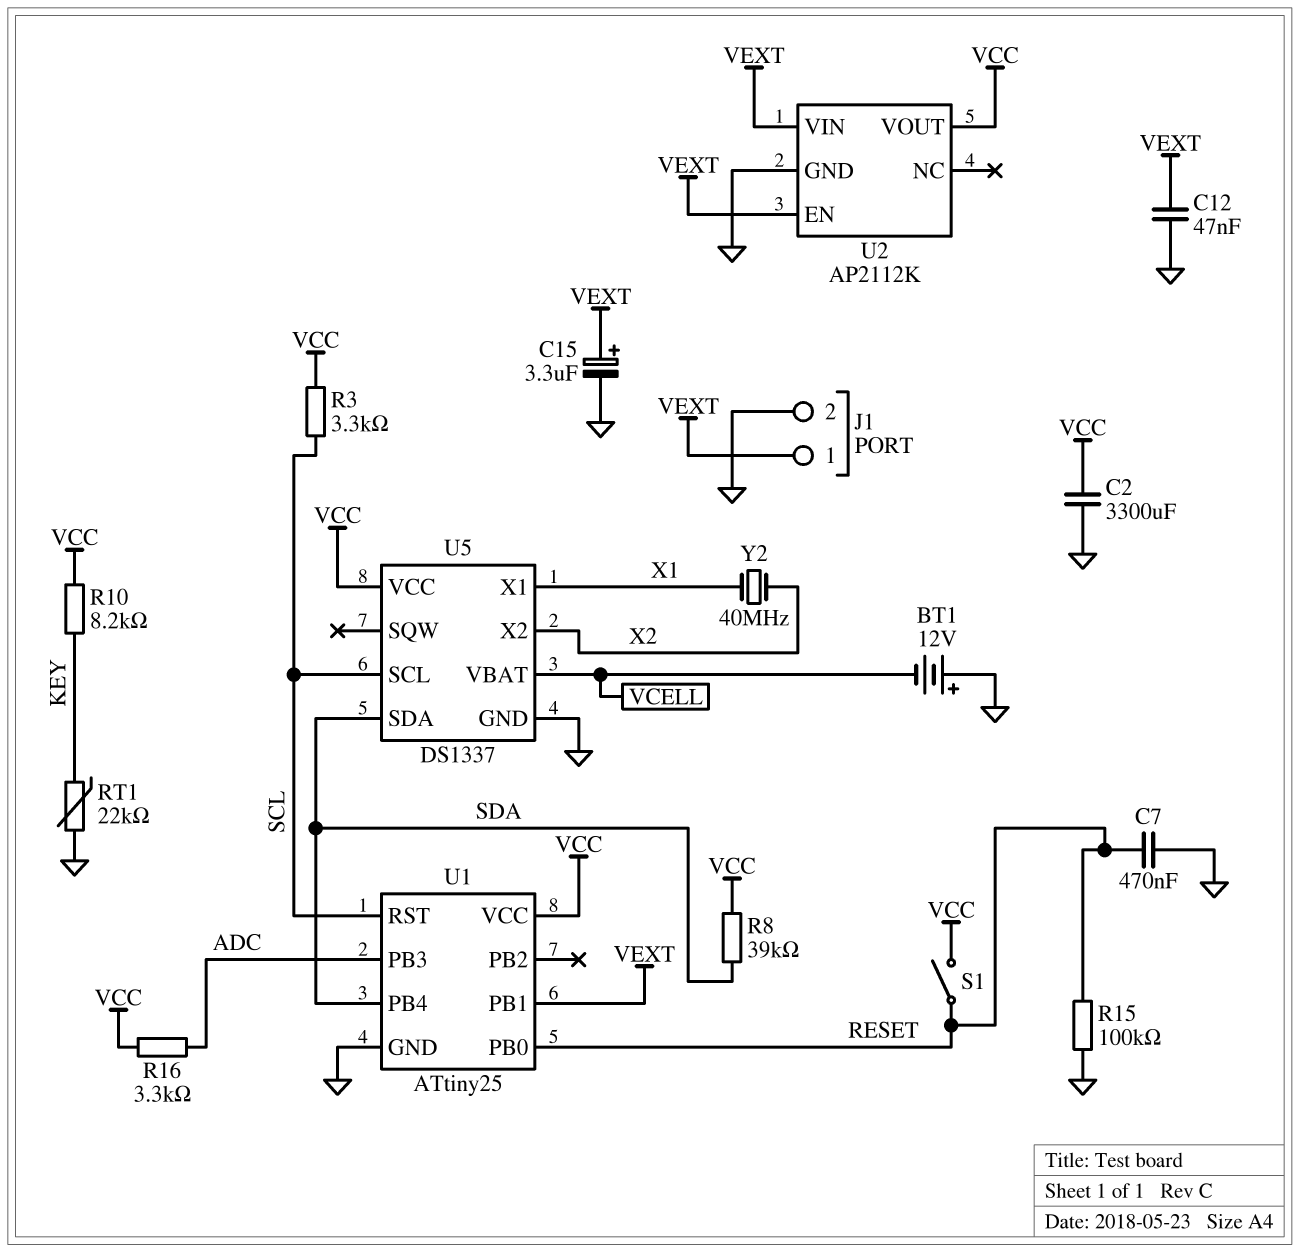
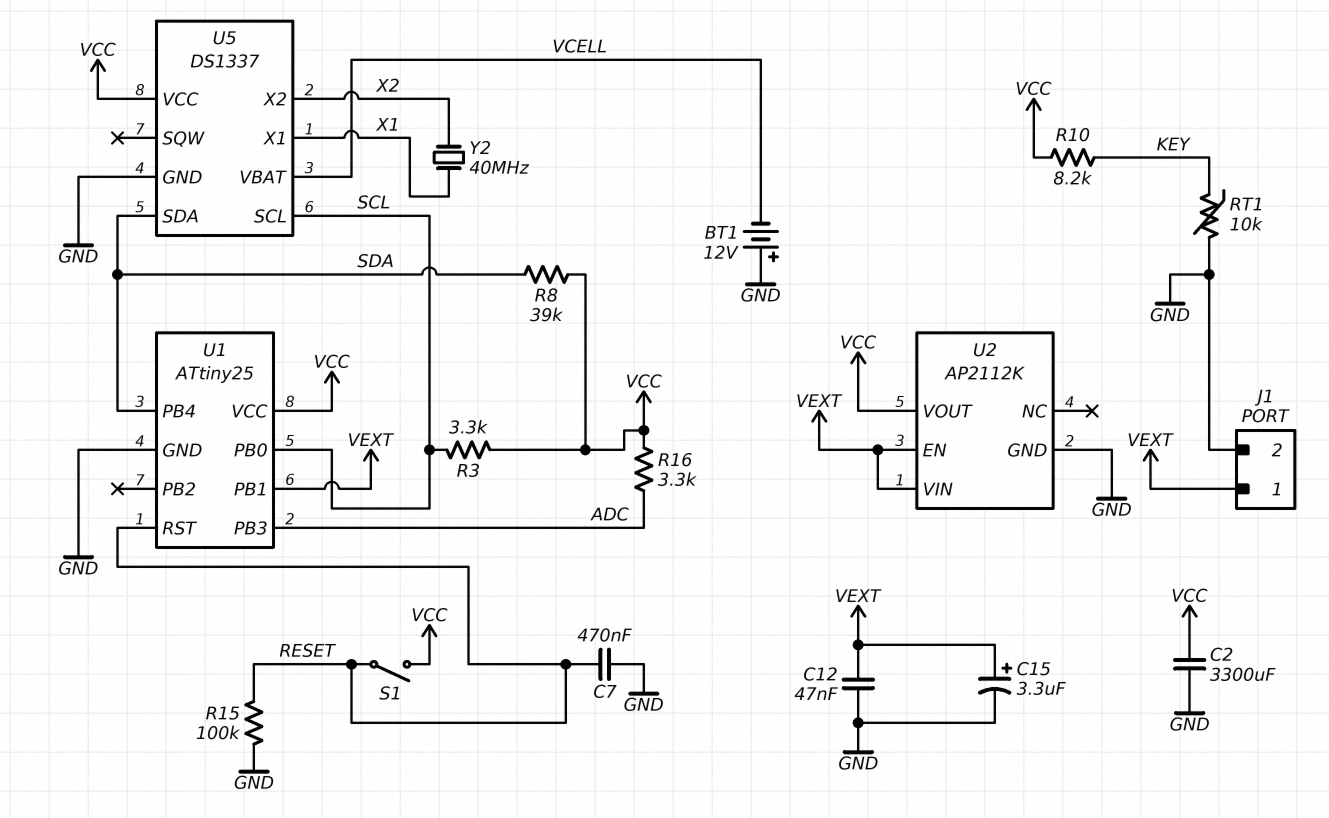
RT1: 22k (GND, KEY) -> 10k (GND, KEY)
U1 pin PB0: RESET -> SCL
U1 pin RST: SCL -> RESET

